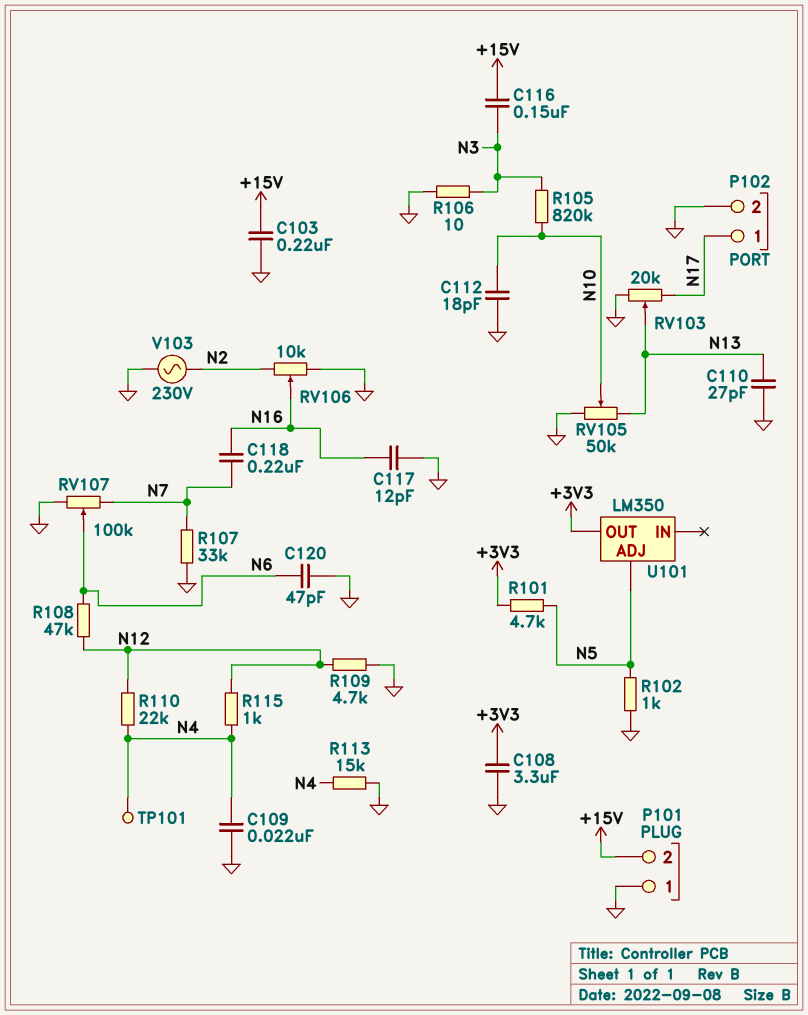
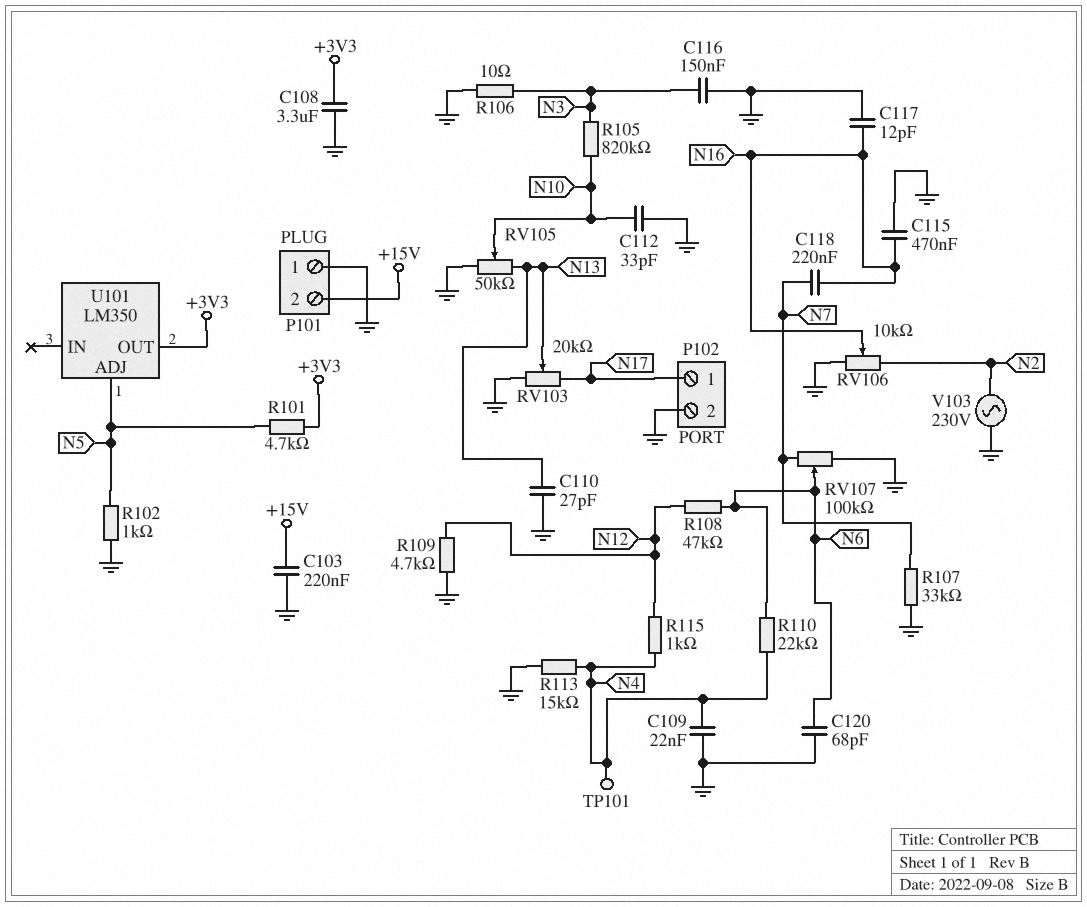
C112: 18pF (GND, N10) -> 33pF (GND, N10)
C115: none -> 470nF (GND, N16)
C116: 150nF (+15V, N3) -> 150nF (GND, N3)
C120: 47pF (GND, N6) -> 68pF (GND, N6)
R110: 22k (N4, N12) -> 22k (N4, N6)

